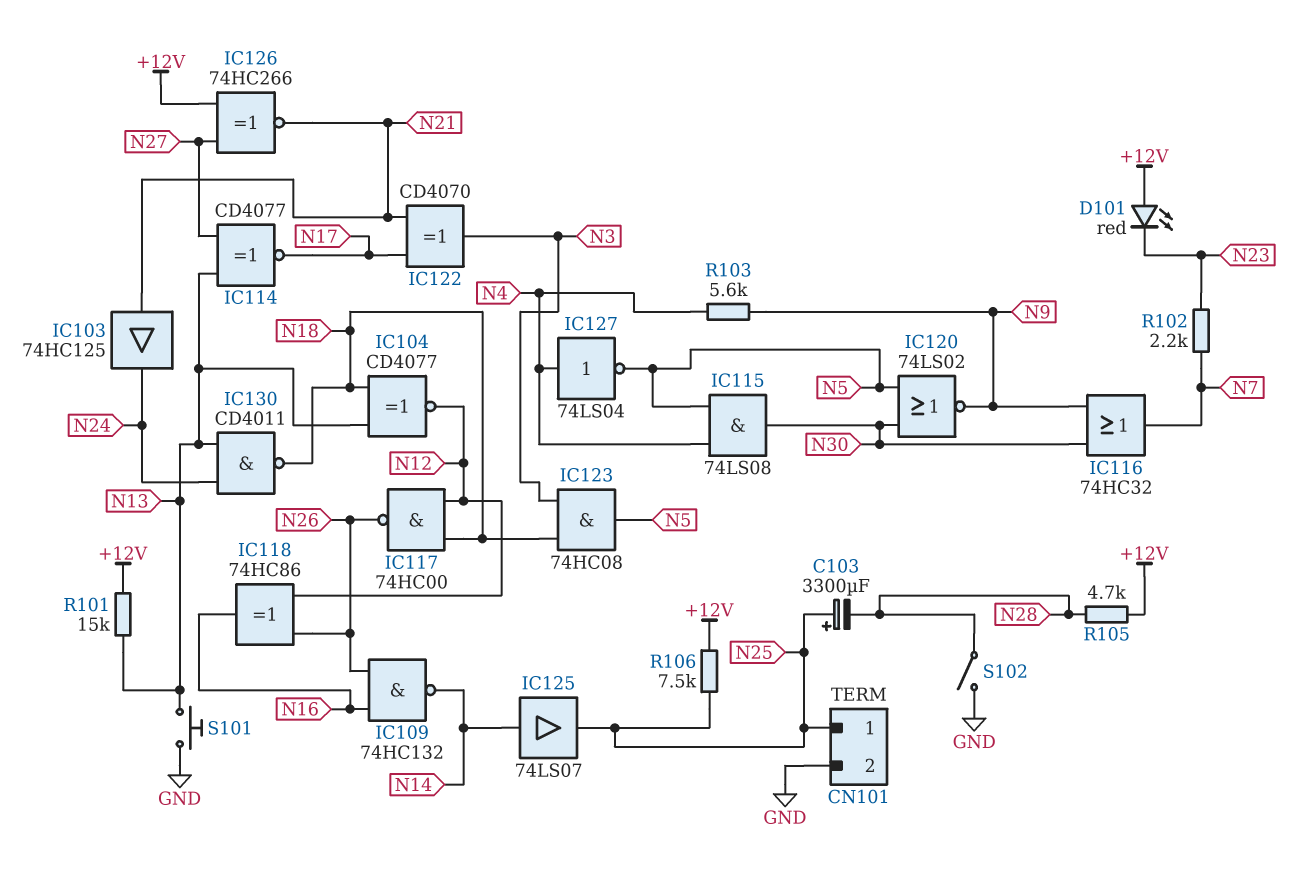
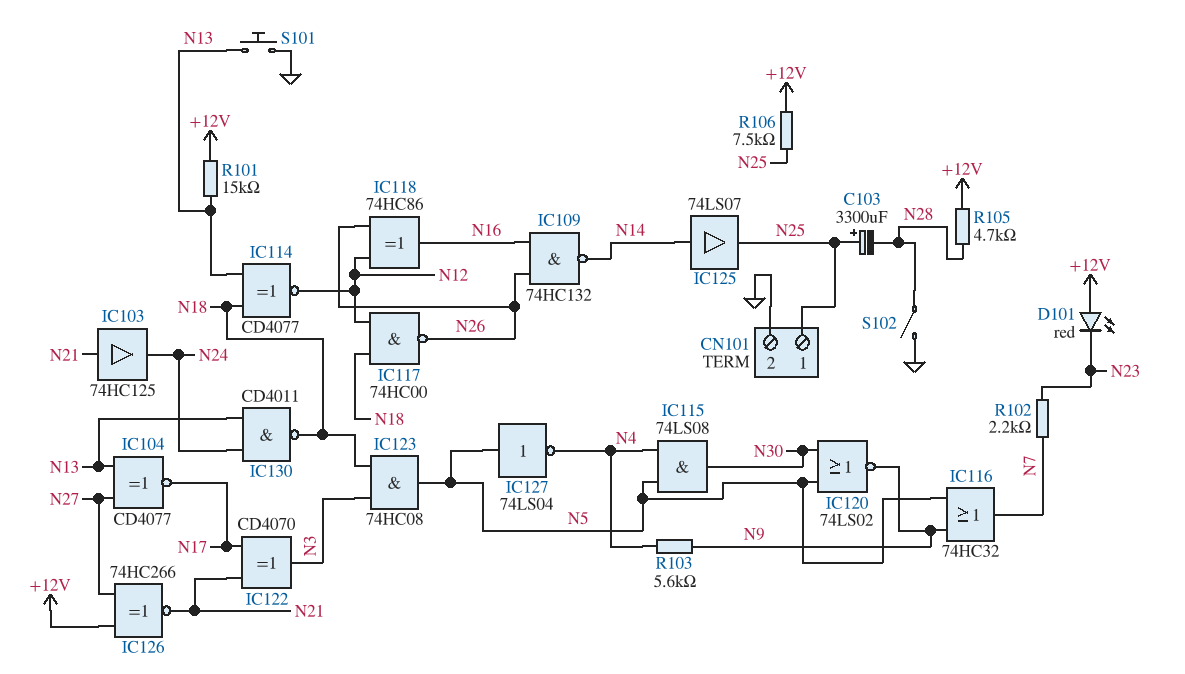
IC104: XNOR CD4077 (in N13, in N18, out N12) -> XNOR CD4077 (in N13, in N27, out N17)
IC114: XNOR CD4077 (in N13, in N27, out N17) -> XNOR CD4077 (in N13, in N18, out N12)
IC116: OR 74HC32 (in N9, in N30, out N7) -> OR 74HC32 (in N5, in N9, out N7)
IC127: NOT 74LS04 (in N4, out N5) -> NOT 74LS04 (in N5, out N4)

